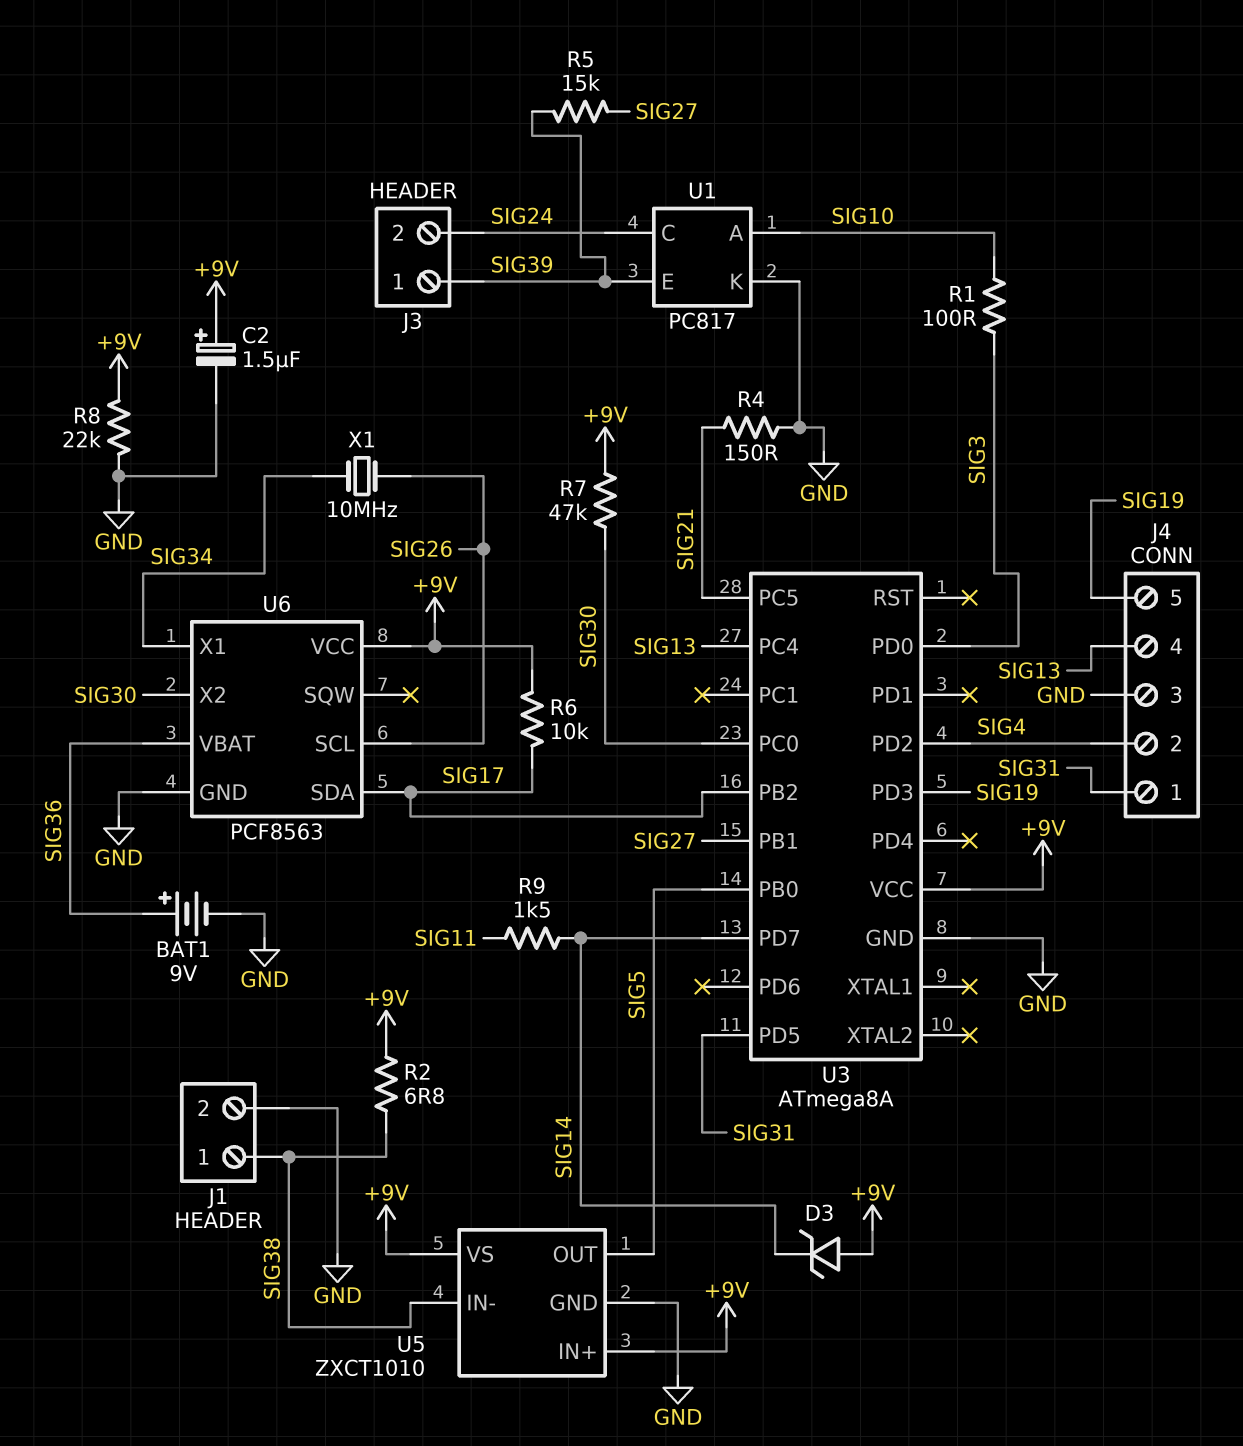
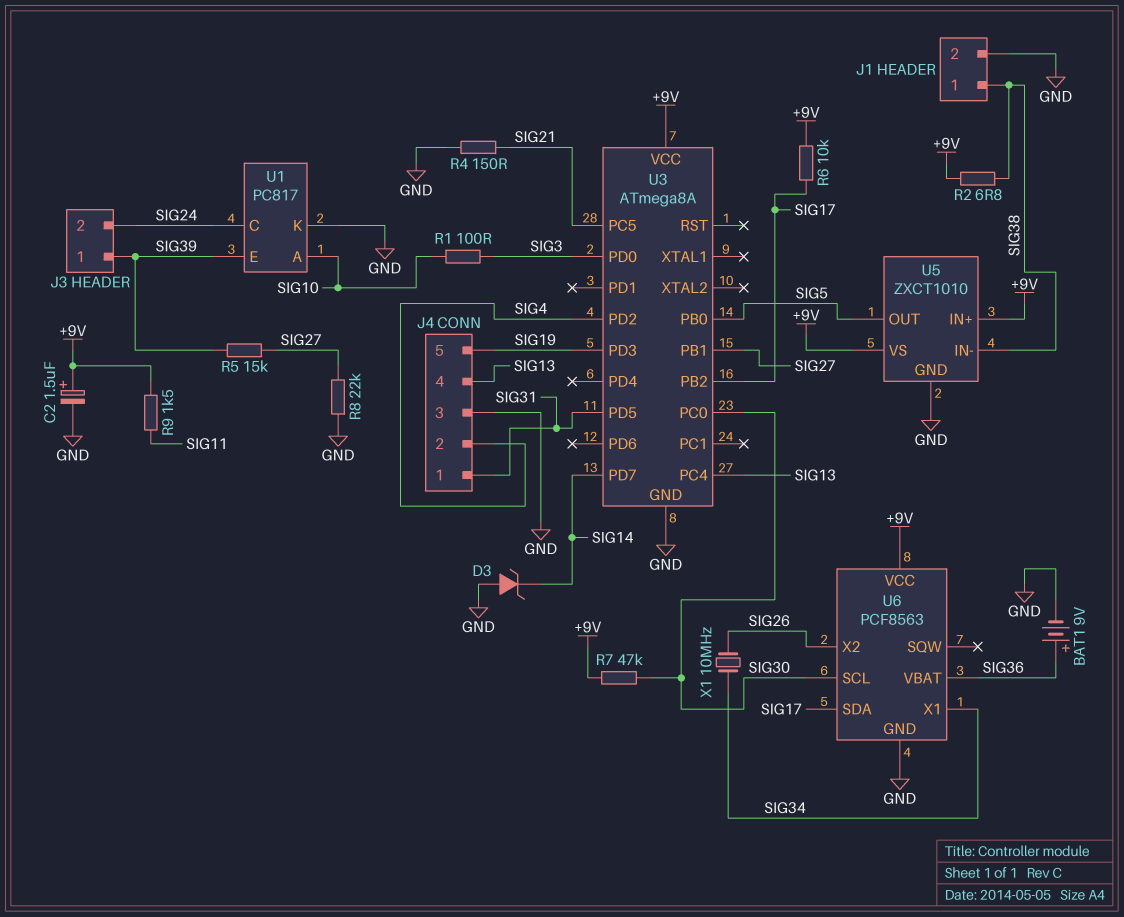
D3: zener (A +9V, K SIG14) -> zener (A GND, K SIG14)
R8: 22k (+9V, GND) -> 22k (GND, SIG27)
R9: 1.5k (SIG11, SIG14) -> 1.5k (+9V, SIG11)
U6 pin SCL: SIG26 -> SIG30
U6 pin X2: SIG30 -> SIG26

